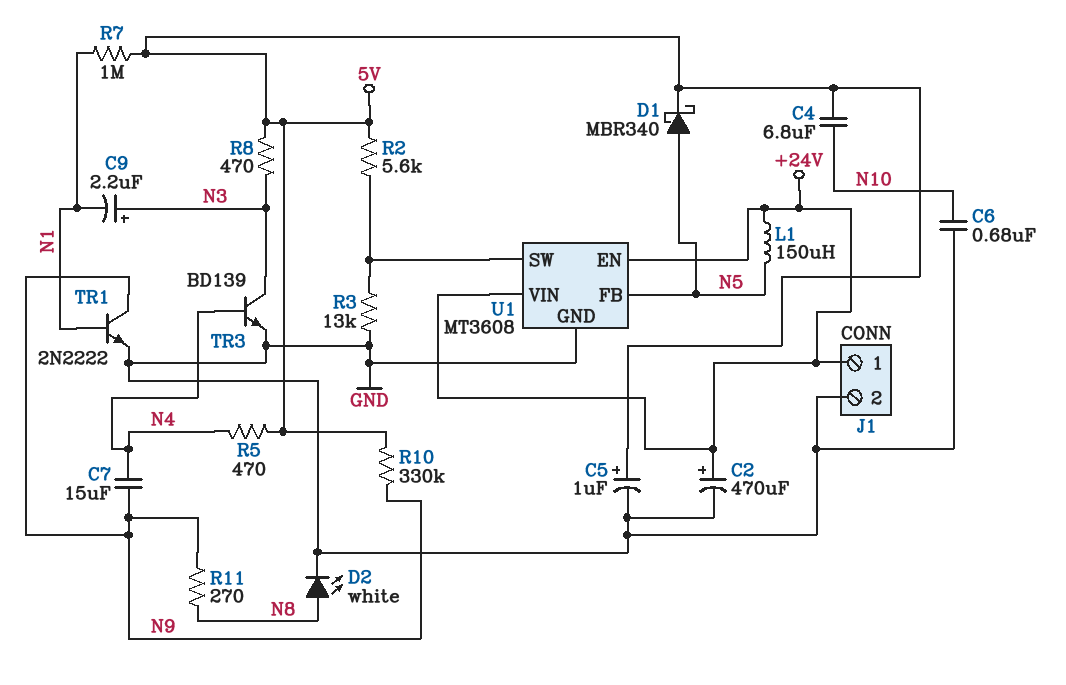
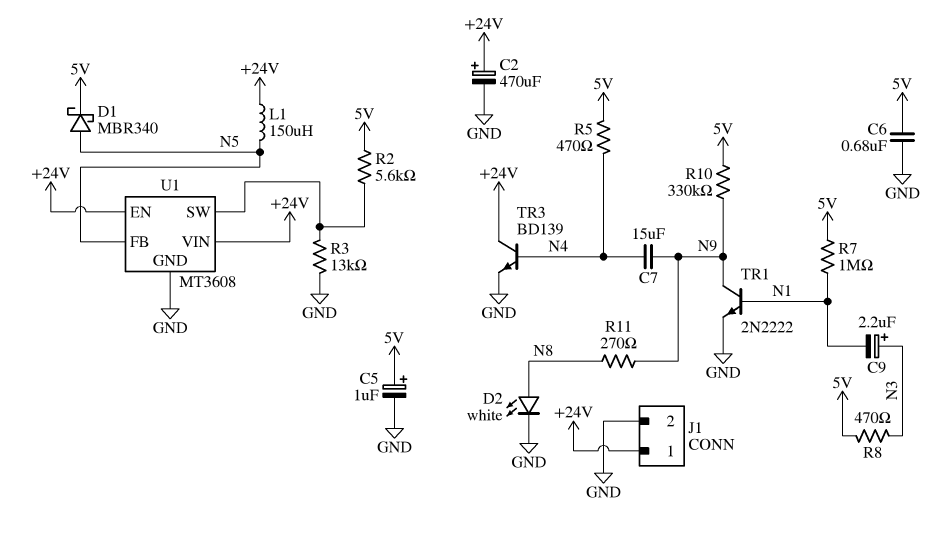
C4: 6.8uF (5V, N10) -> none
C6: 680nF (GND, N10) -> 680nF (5V, GND)
TR3: NPN BD139 (B N4, C N3, E GND) -> NPN BD139 (B N4, C +24V, E GND)

